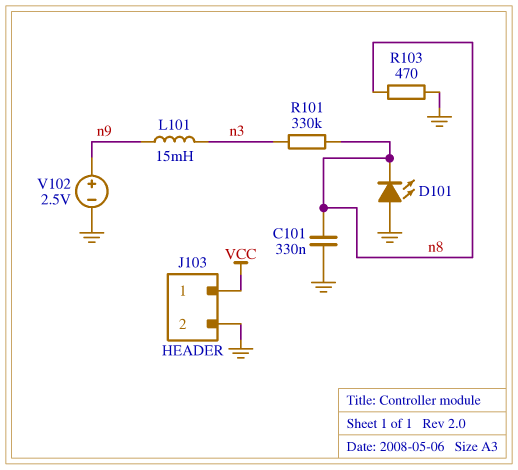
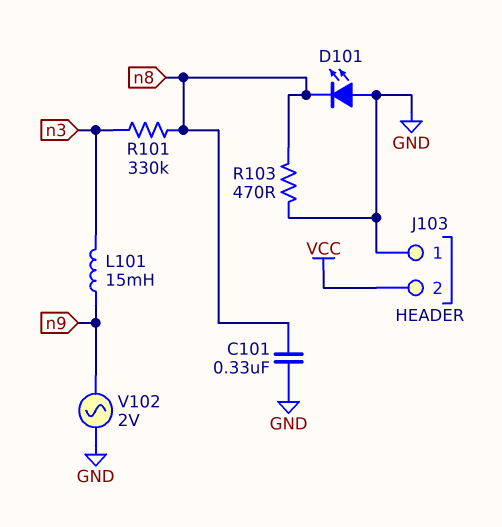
J103 pin 1: VCC -> GND
J103 pin 2: GND -> VCC
V102: 2.5V (plus n9, minus GND) -> AC 2V (GND, n9)

